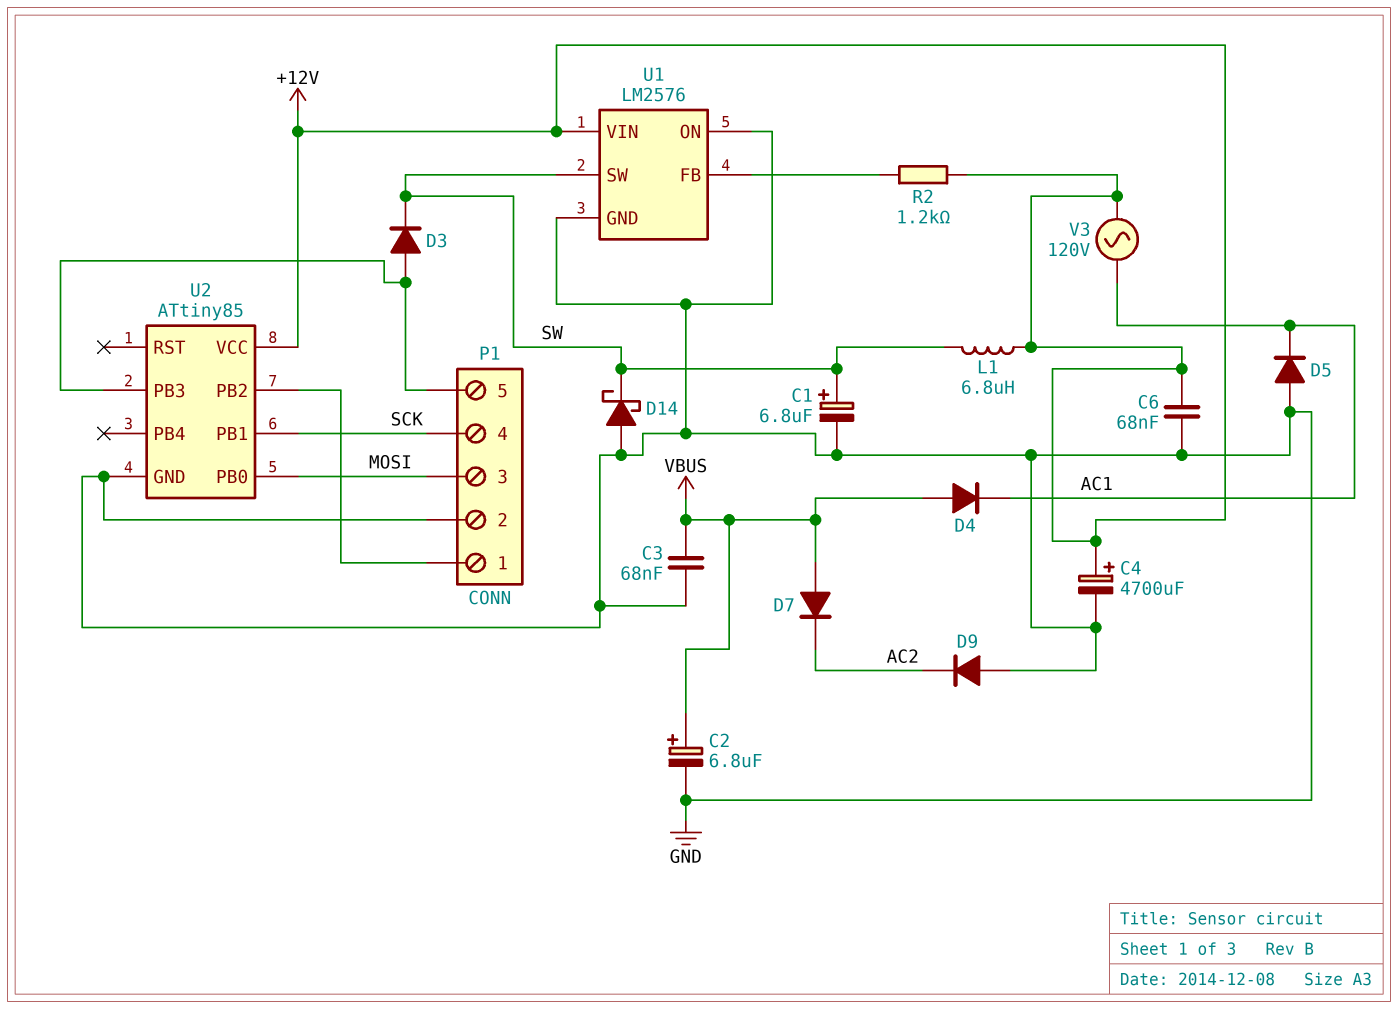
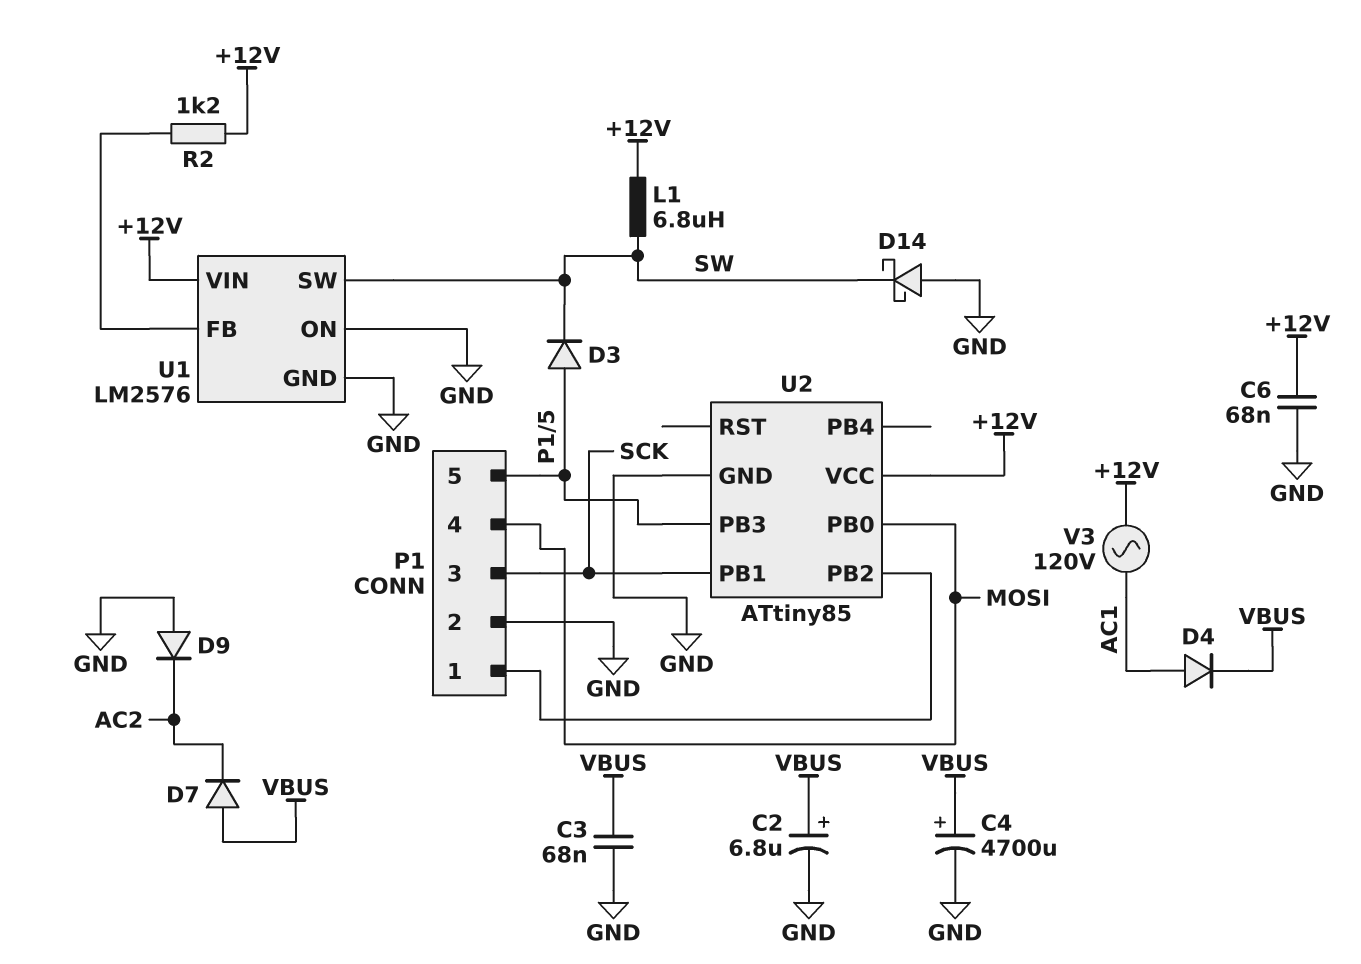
C1: 6.8uF (plus SW, minus GND) -> none
C4: 4700uF (plus +12V, minus GND) -> 4700uF (plus VBUS, minus GND)
D4: diode (A VBUS, K AC1) -> diode (A AC1, K VBUS)
D5: diode (A GND, K AC1) -> none
P1 pin 3: MOSI -> SCK
P1 pin 4: SCK -> MOSI

